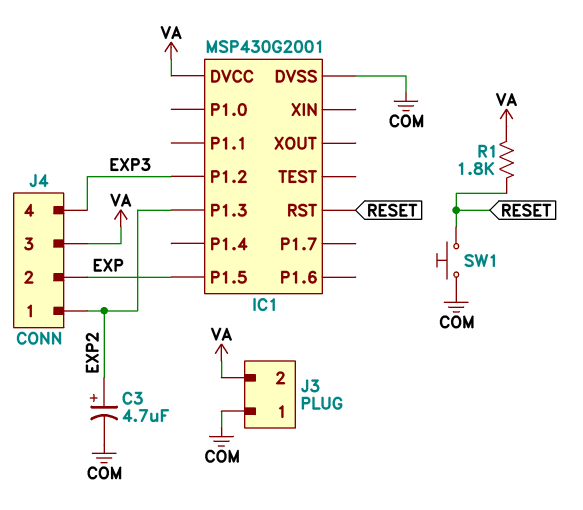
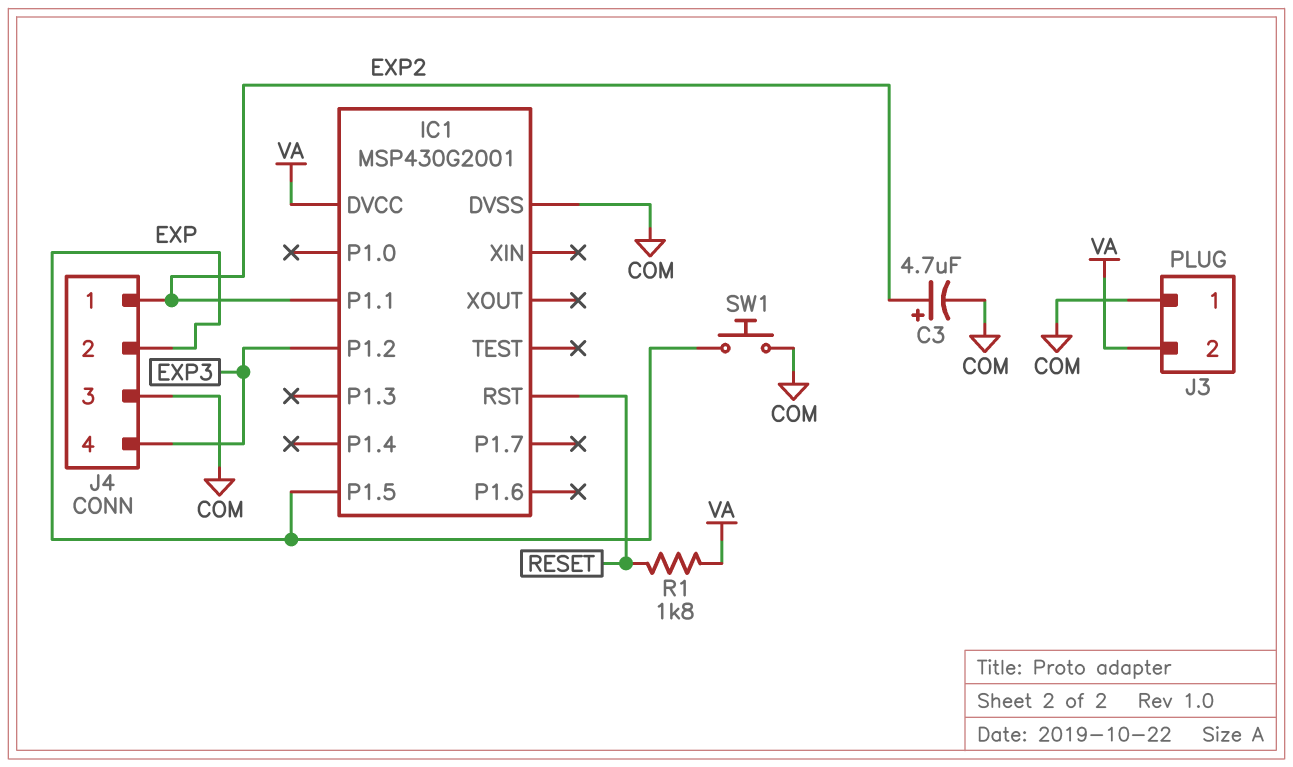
IC1 pin P1.1: none -> EXP2
IC1 pin P1.3: EXP2 -> none
J4 pin 3: VA -> COM
SW1: button (COM, RESET) -> button (COM, EXP)

